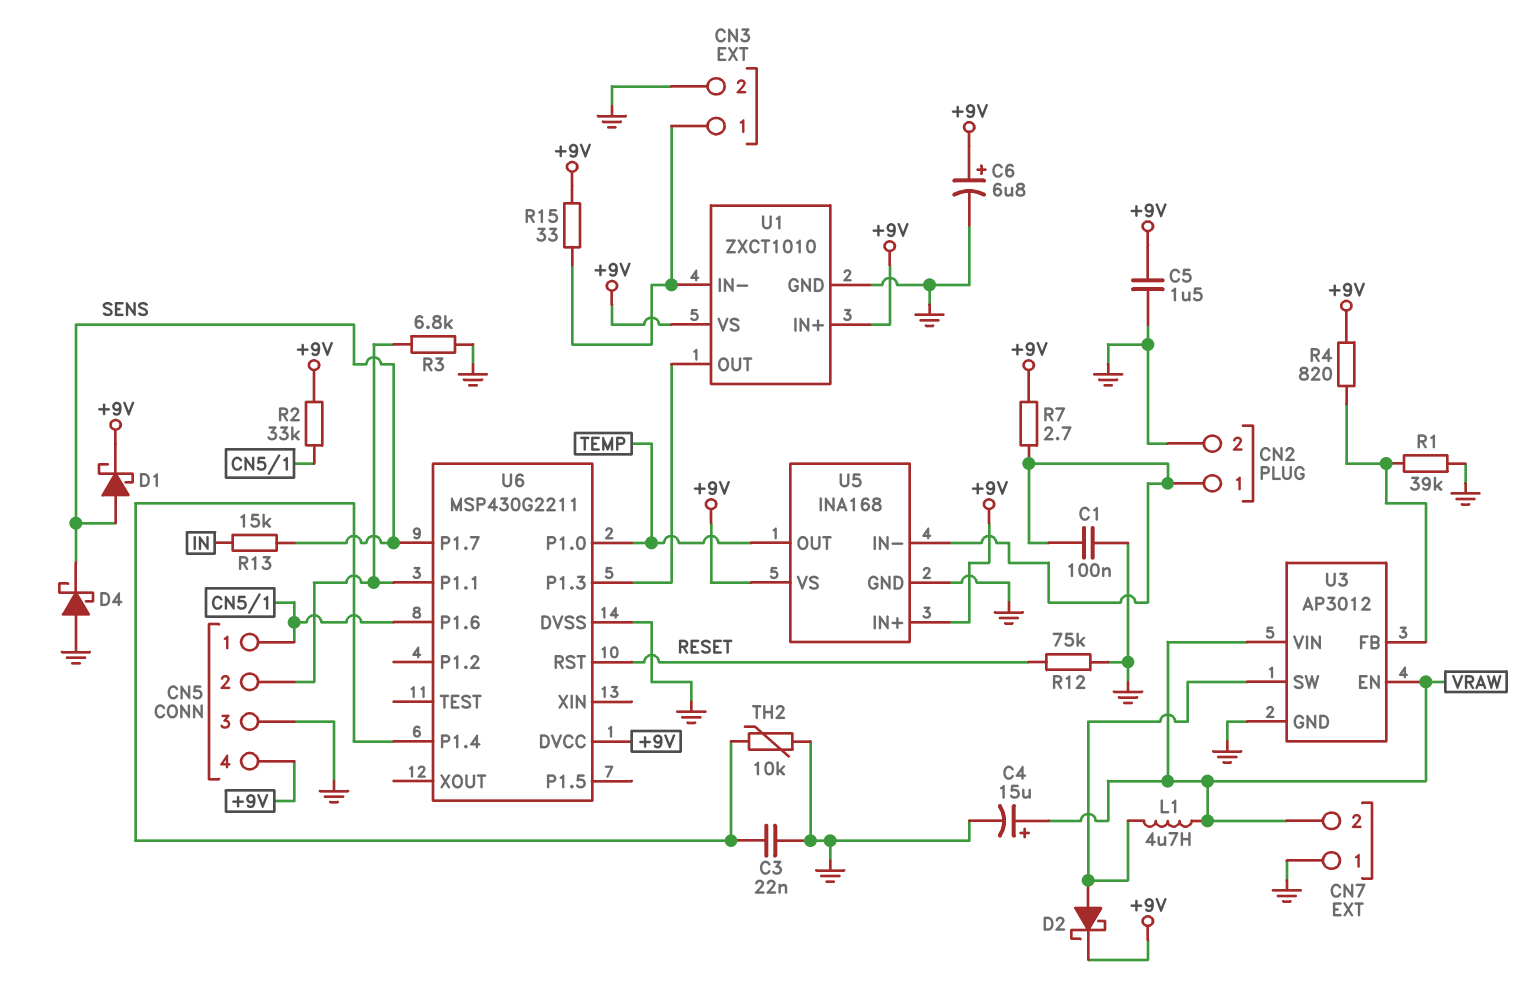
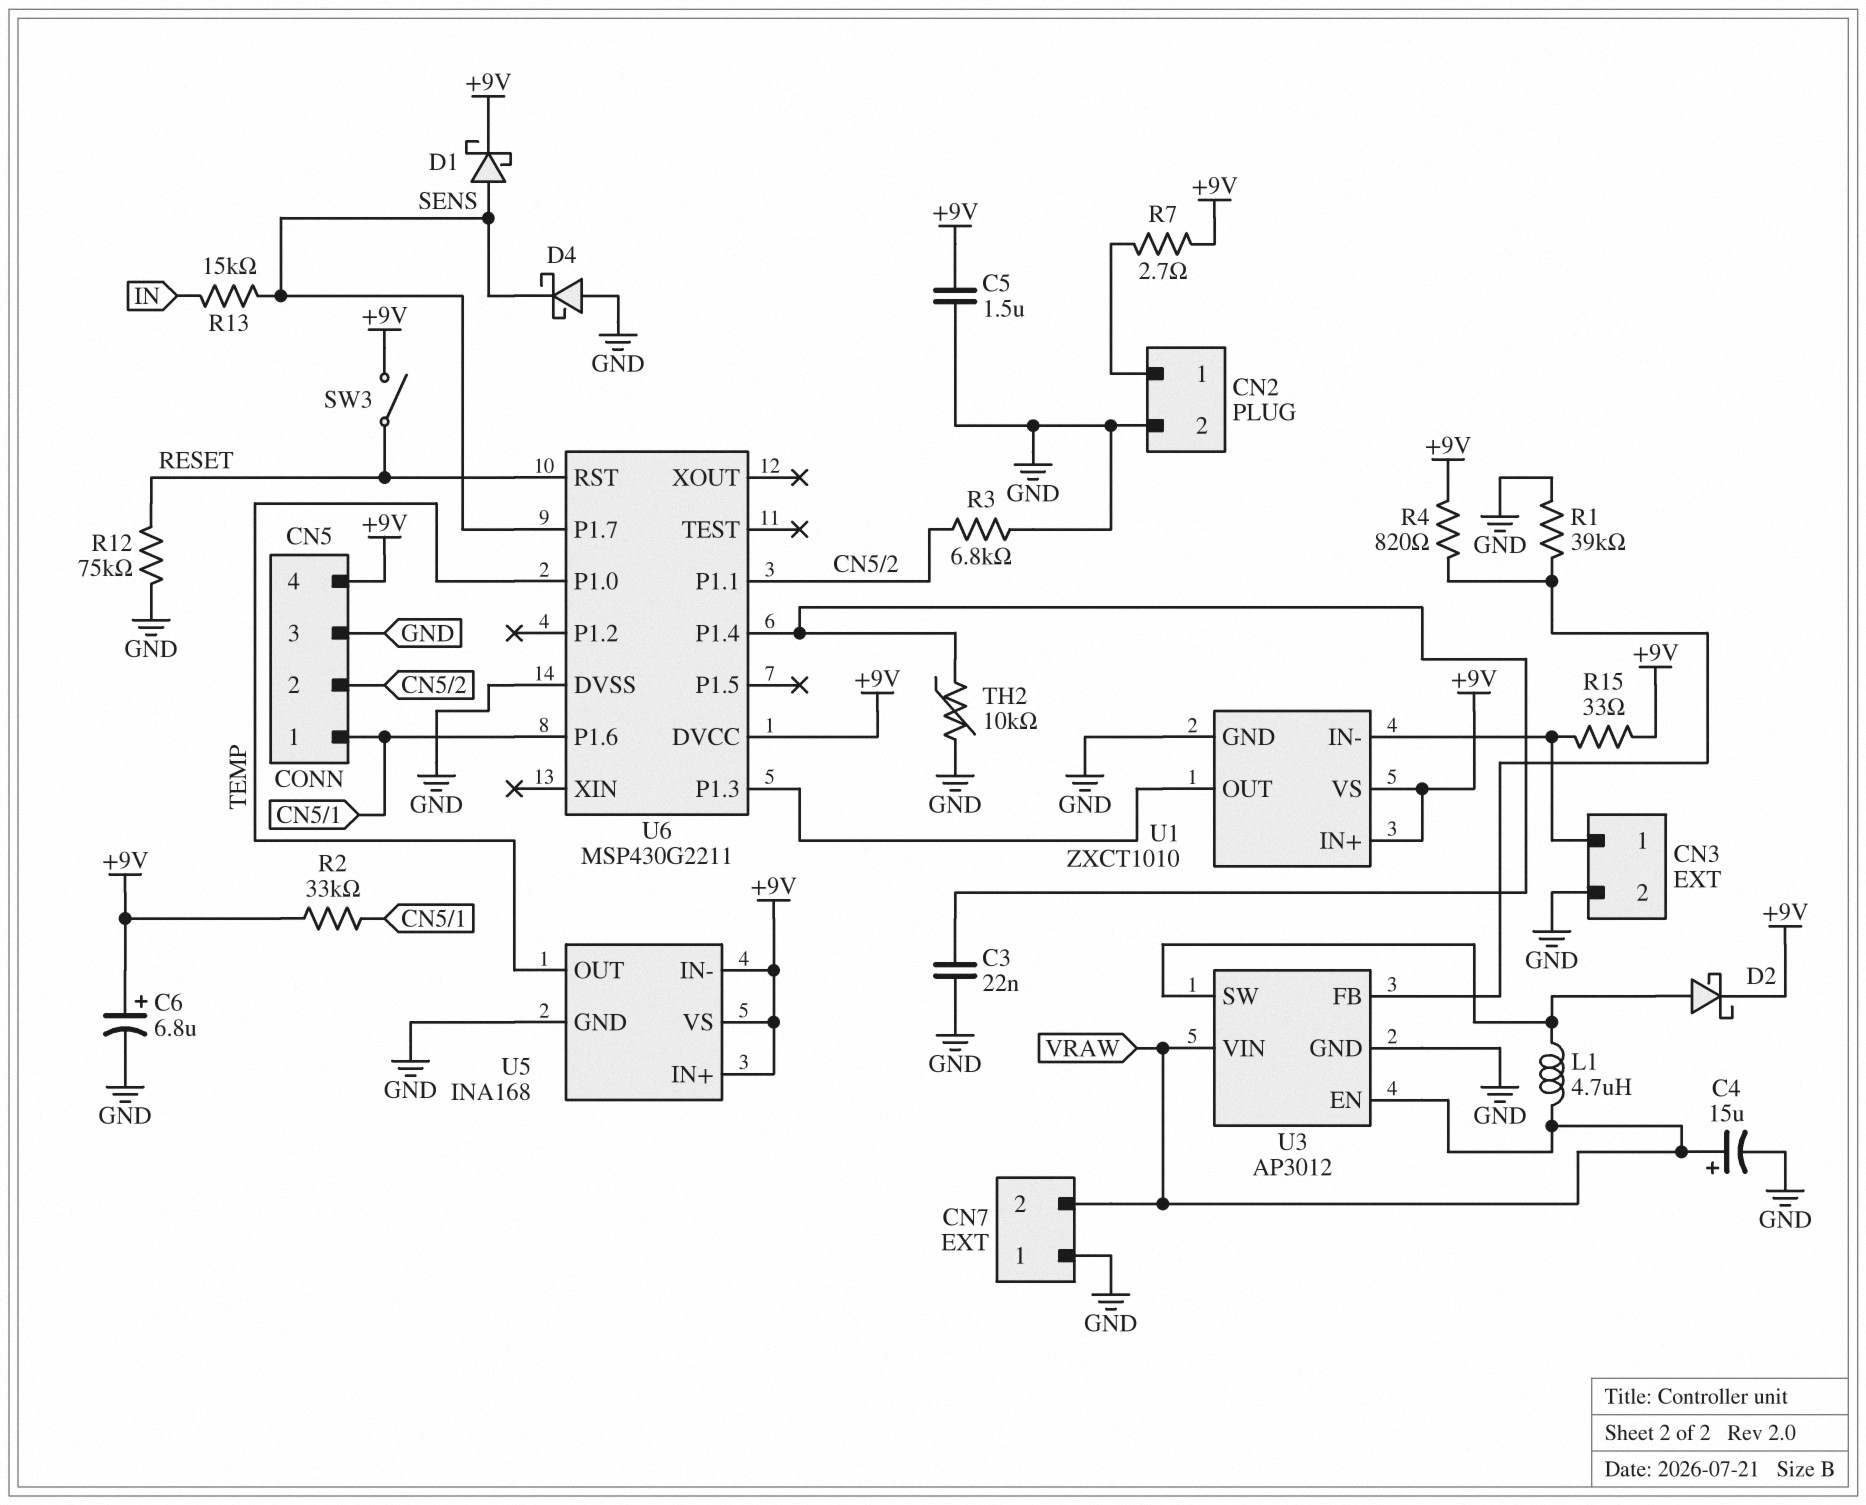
C1: 100nF (CN2/1, GND) -> none
SW3: none -> switch (+9V, RESET)
U5 pin IN-: CN2/1 -> +9V

